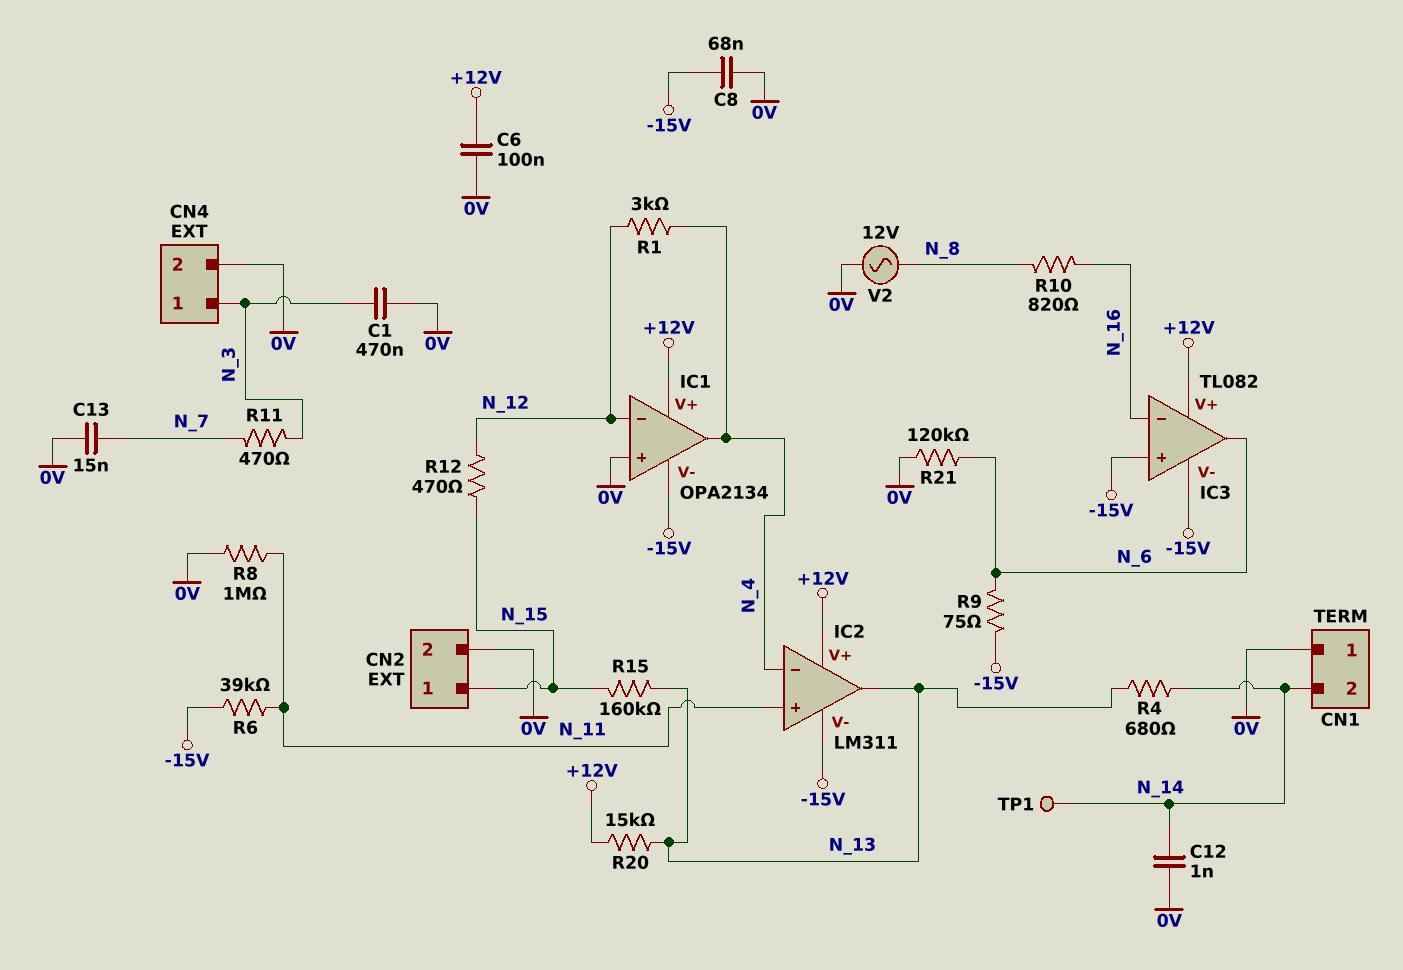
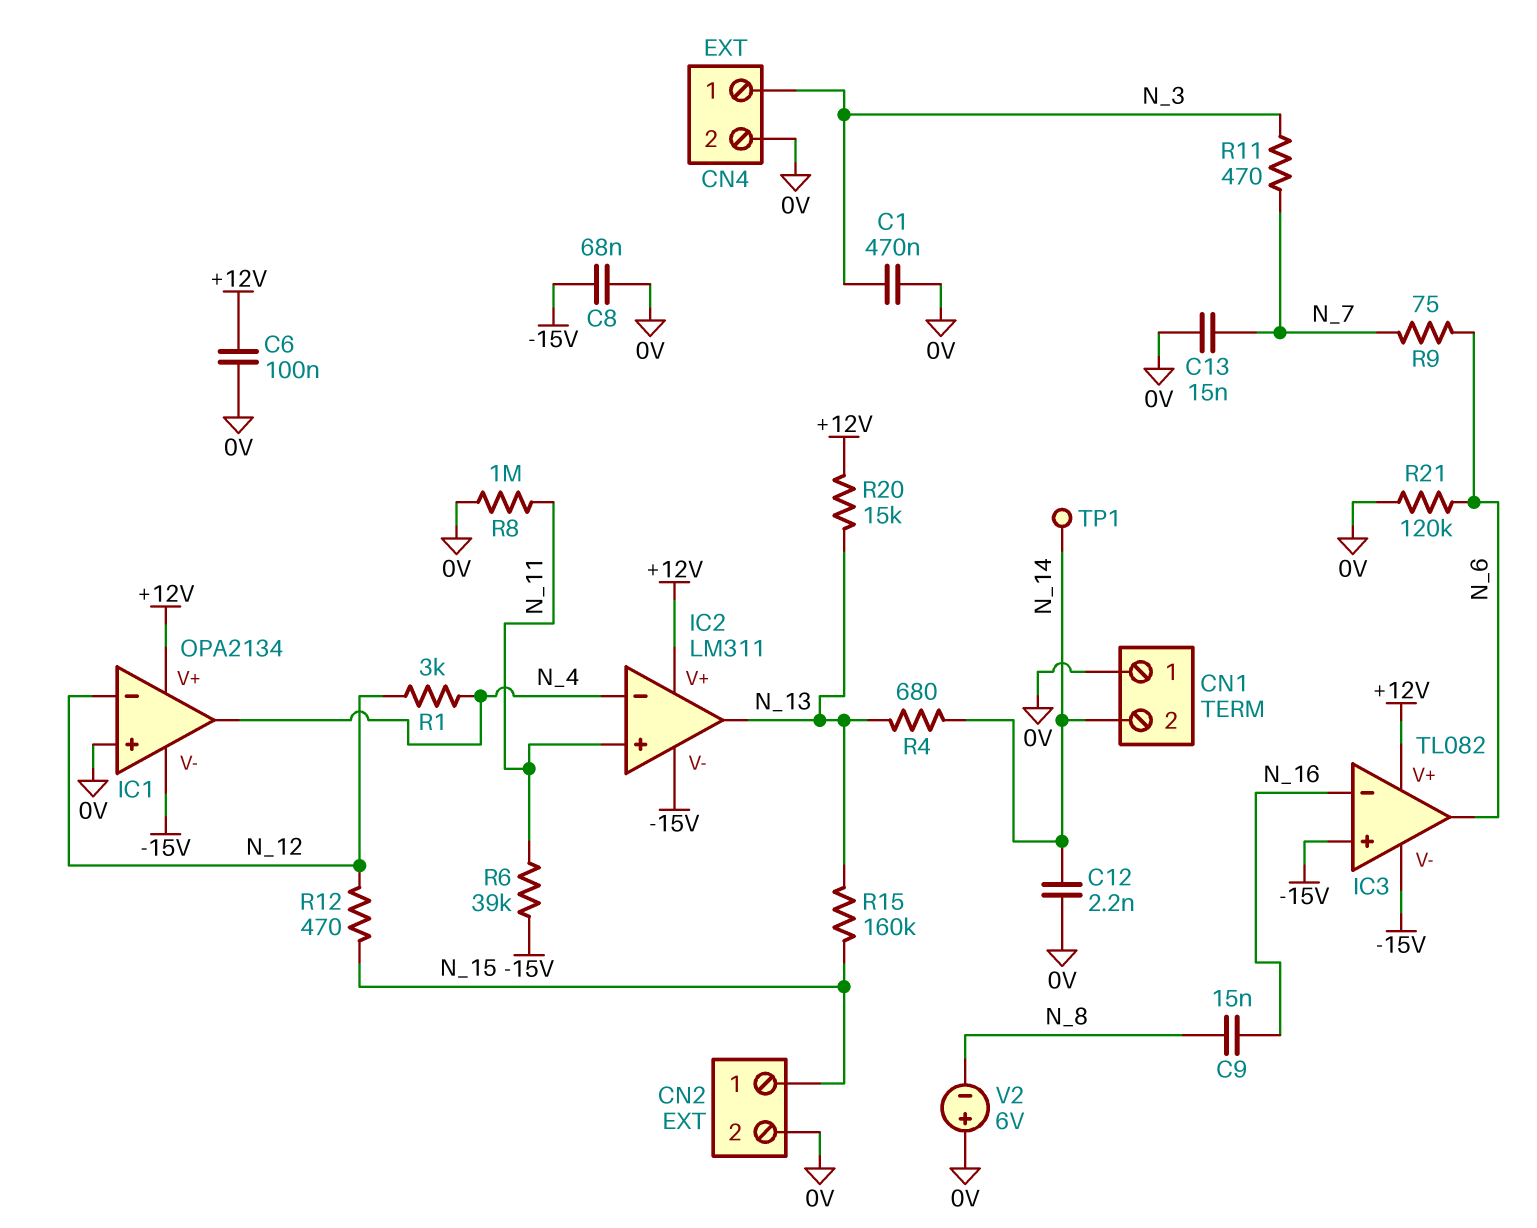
C9: none -> 15nF (N_8, N_16)
C12: 1nF (0V, N_14) -> 2.2nF (0V, N_14)
R9: 75 (-15V, N_6) -> 75 (N_6, N_7)
R10: 820 (N_8, N_16) -> none
V2: AC 12V (0V, N_8) -> 6V (plus 0V, minus N_8)

